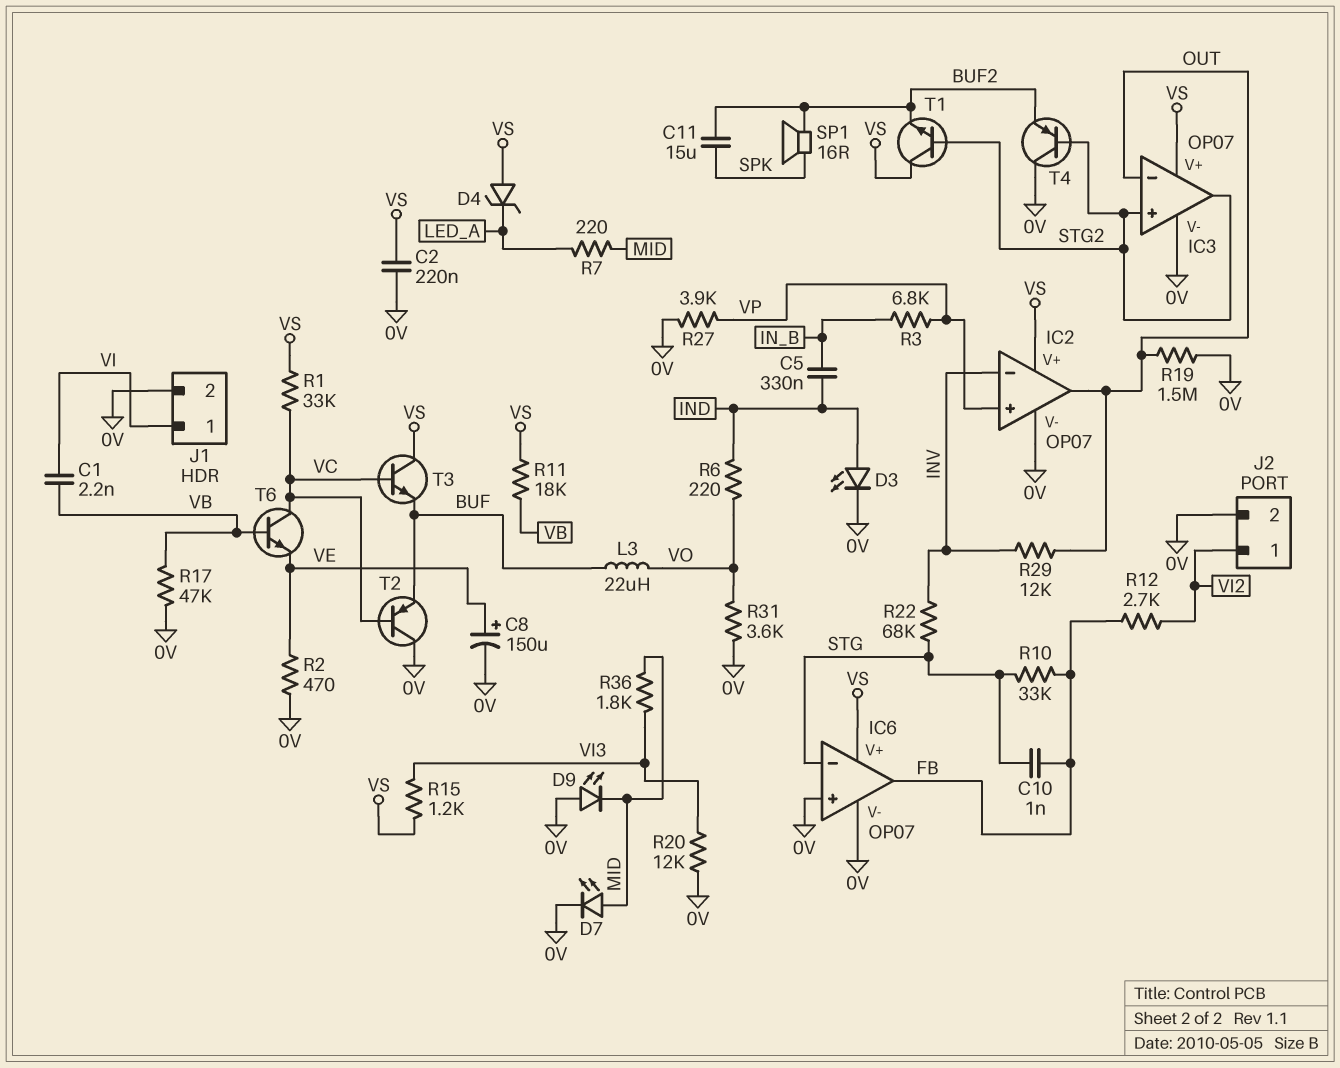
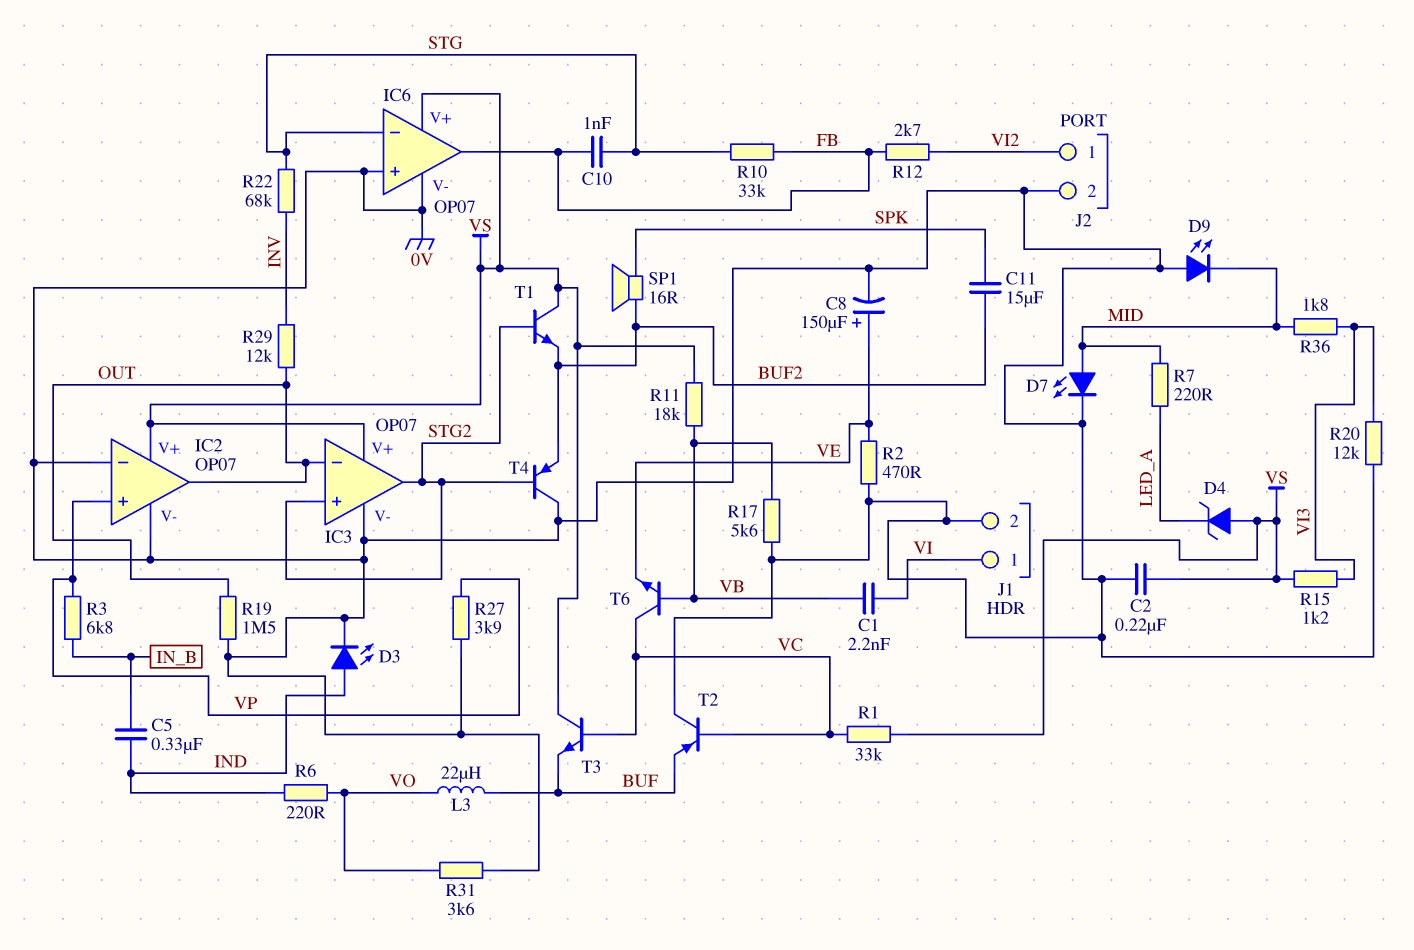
IC2 pin in-: INV -> 0V
R17: 47k (0V, VB) -> 5.6k (0V, VB)

